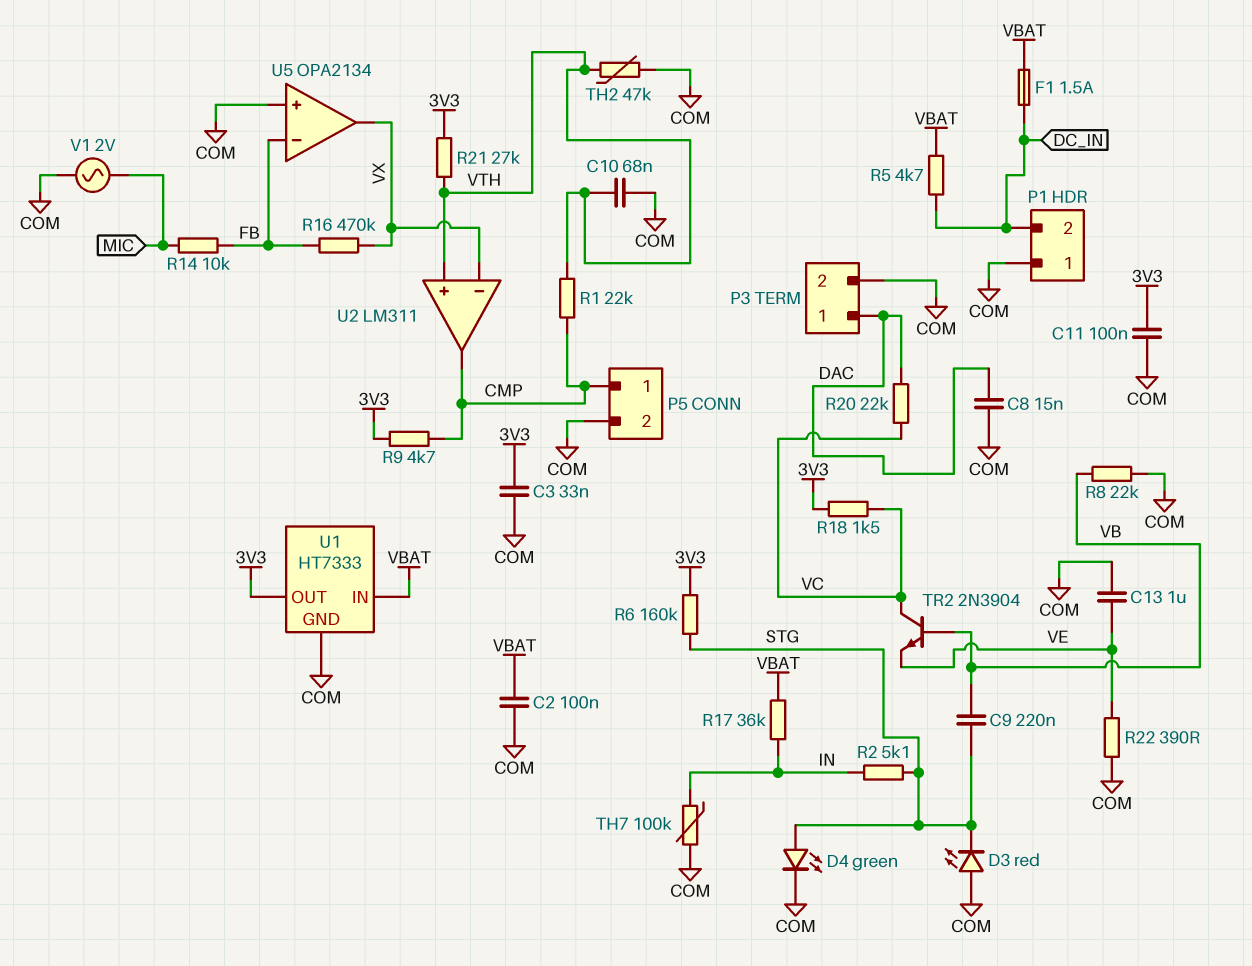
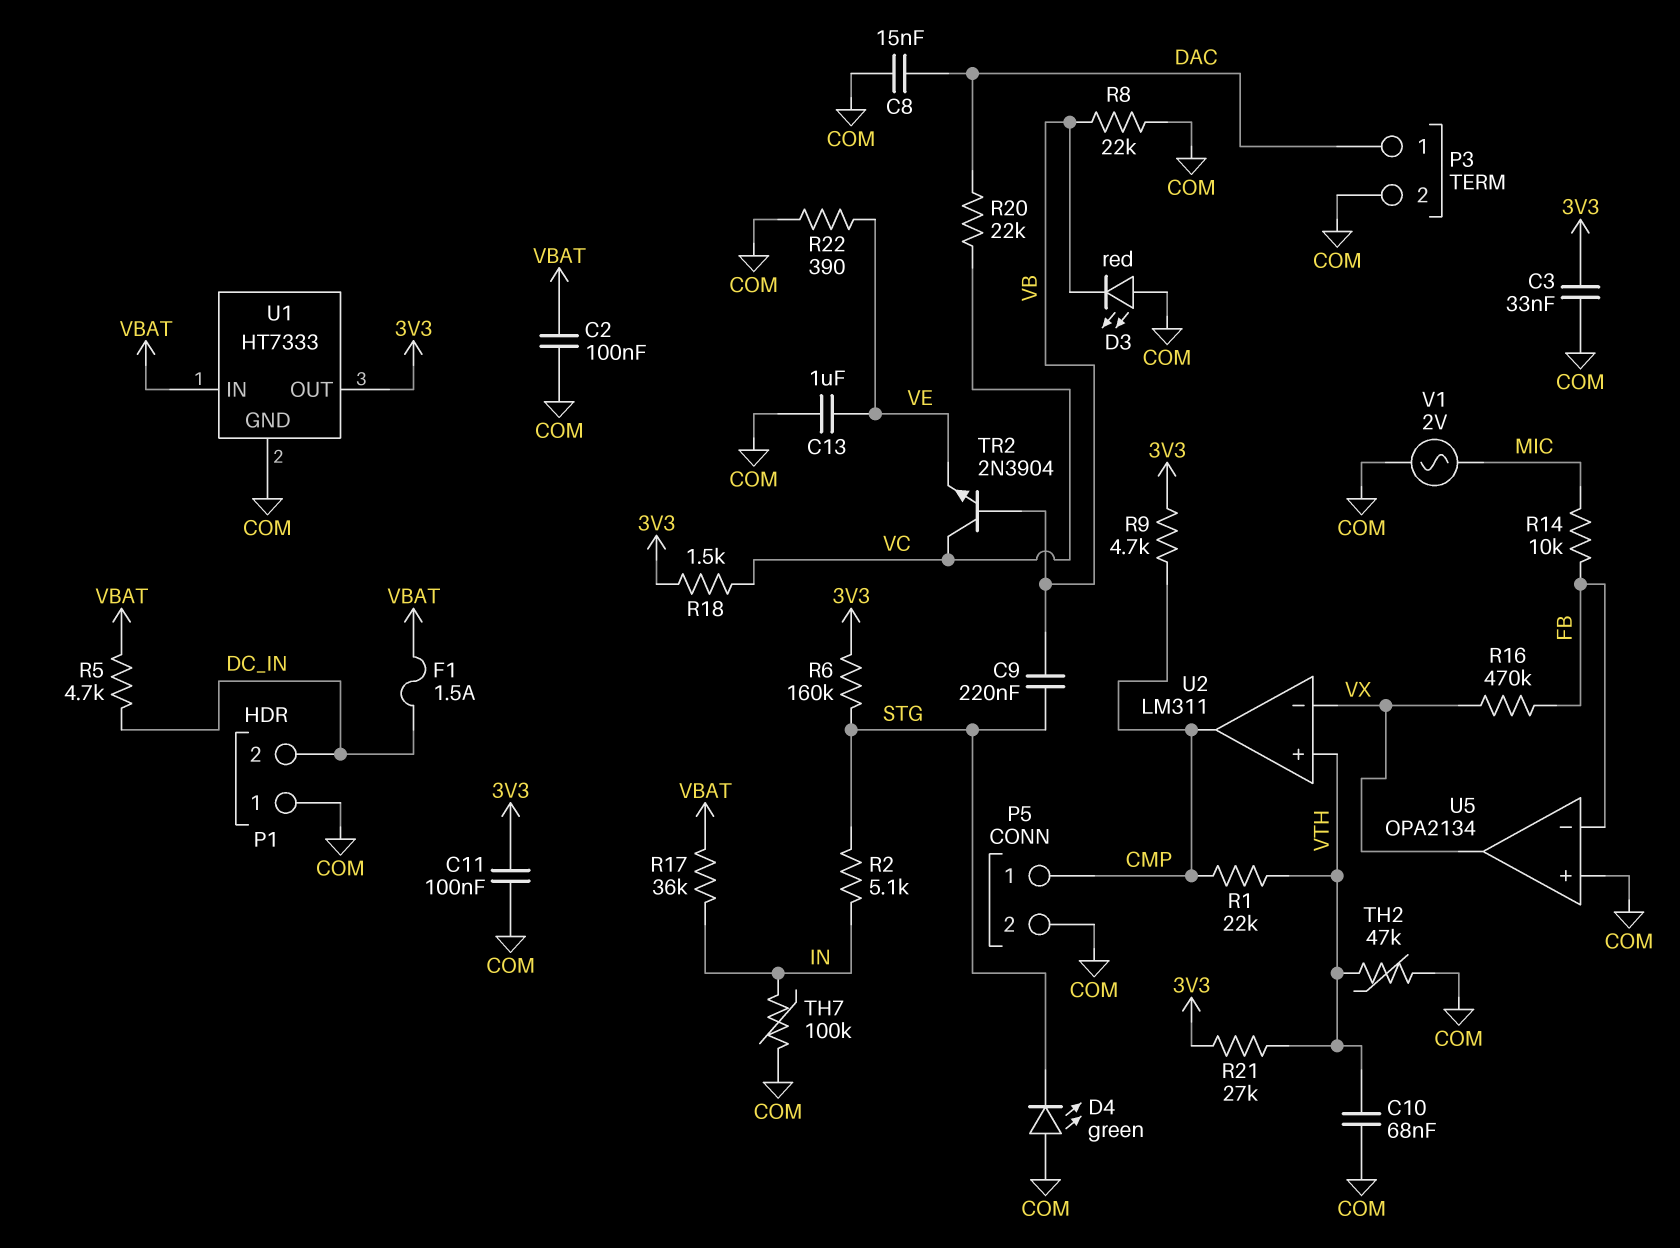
D3: LED red (A COM, K STG) -> LED red (A COM, K VB)
D4: LED green (A STG, K COM) -> LED green (A COM, K STG)

